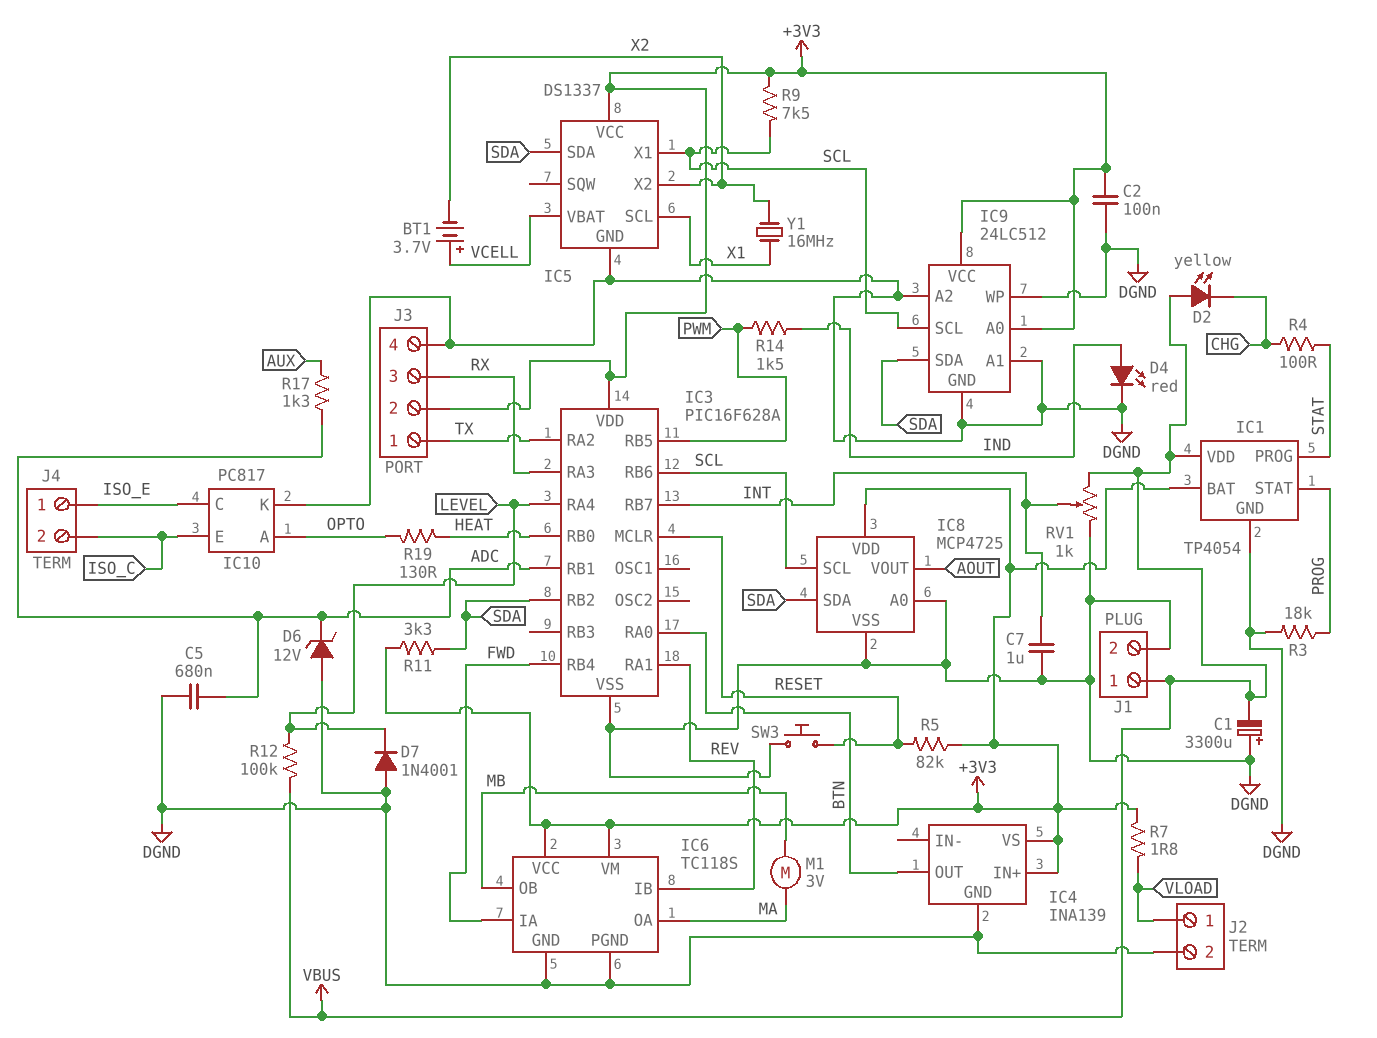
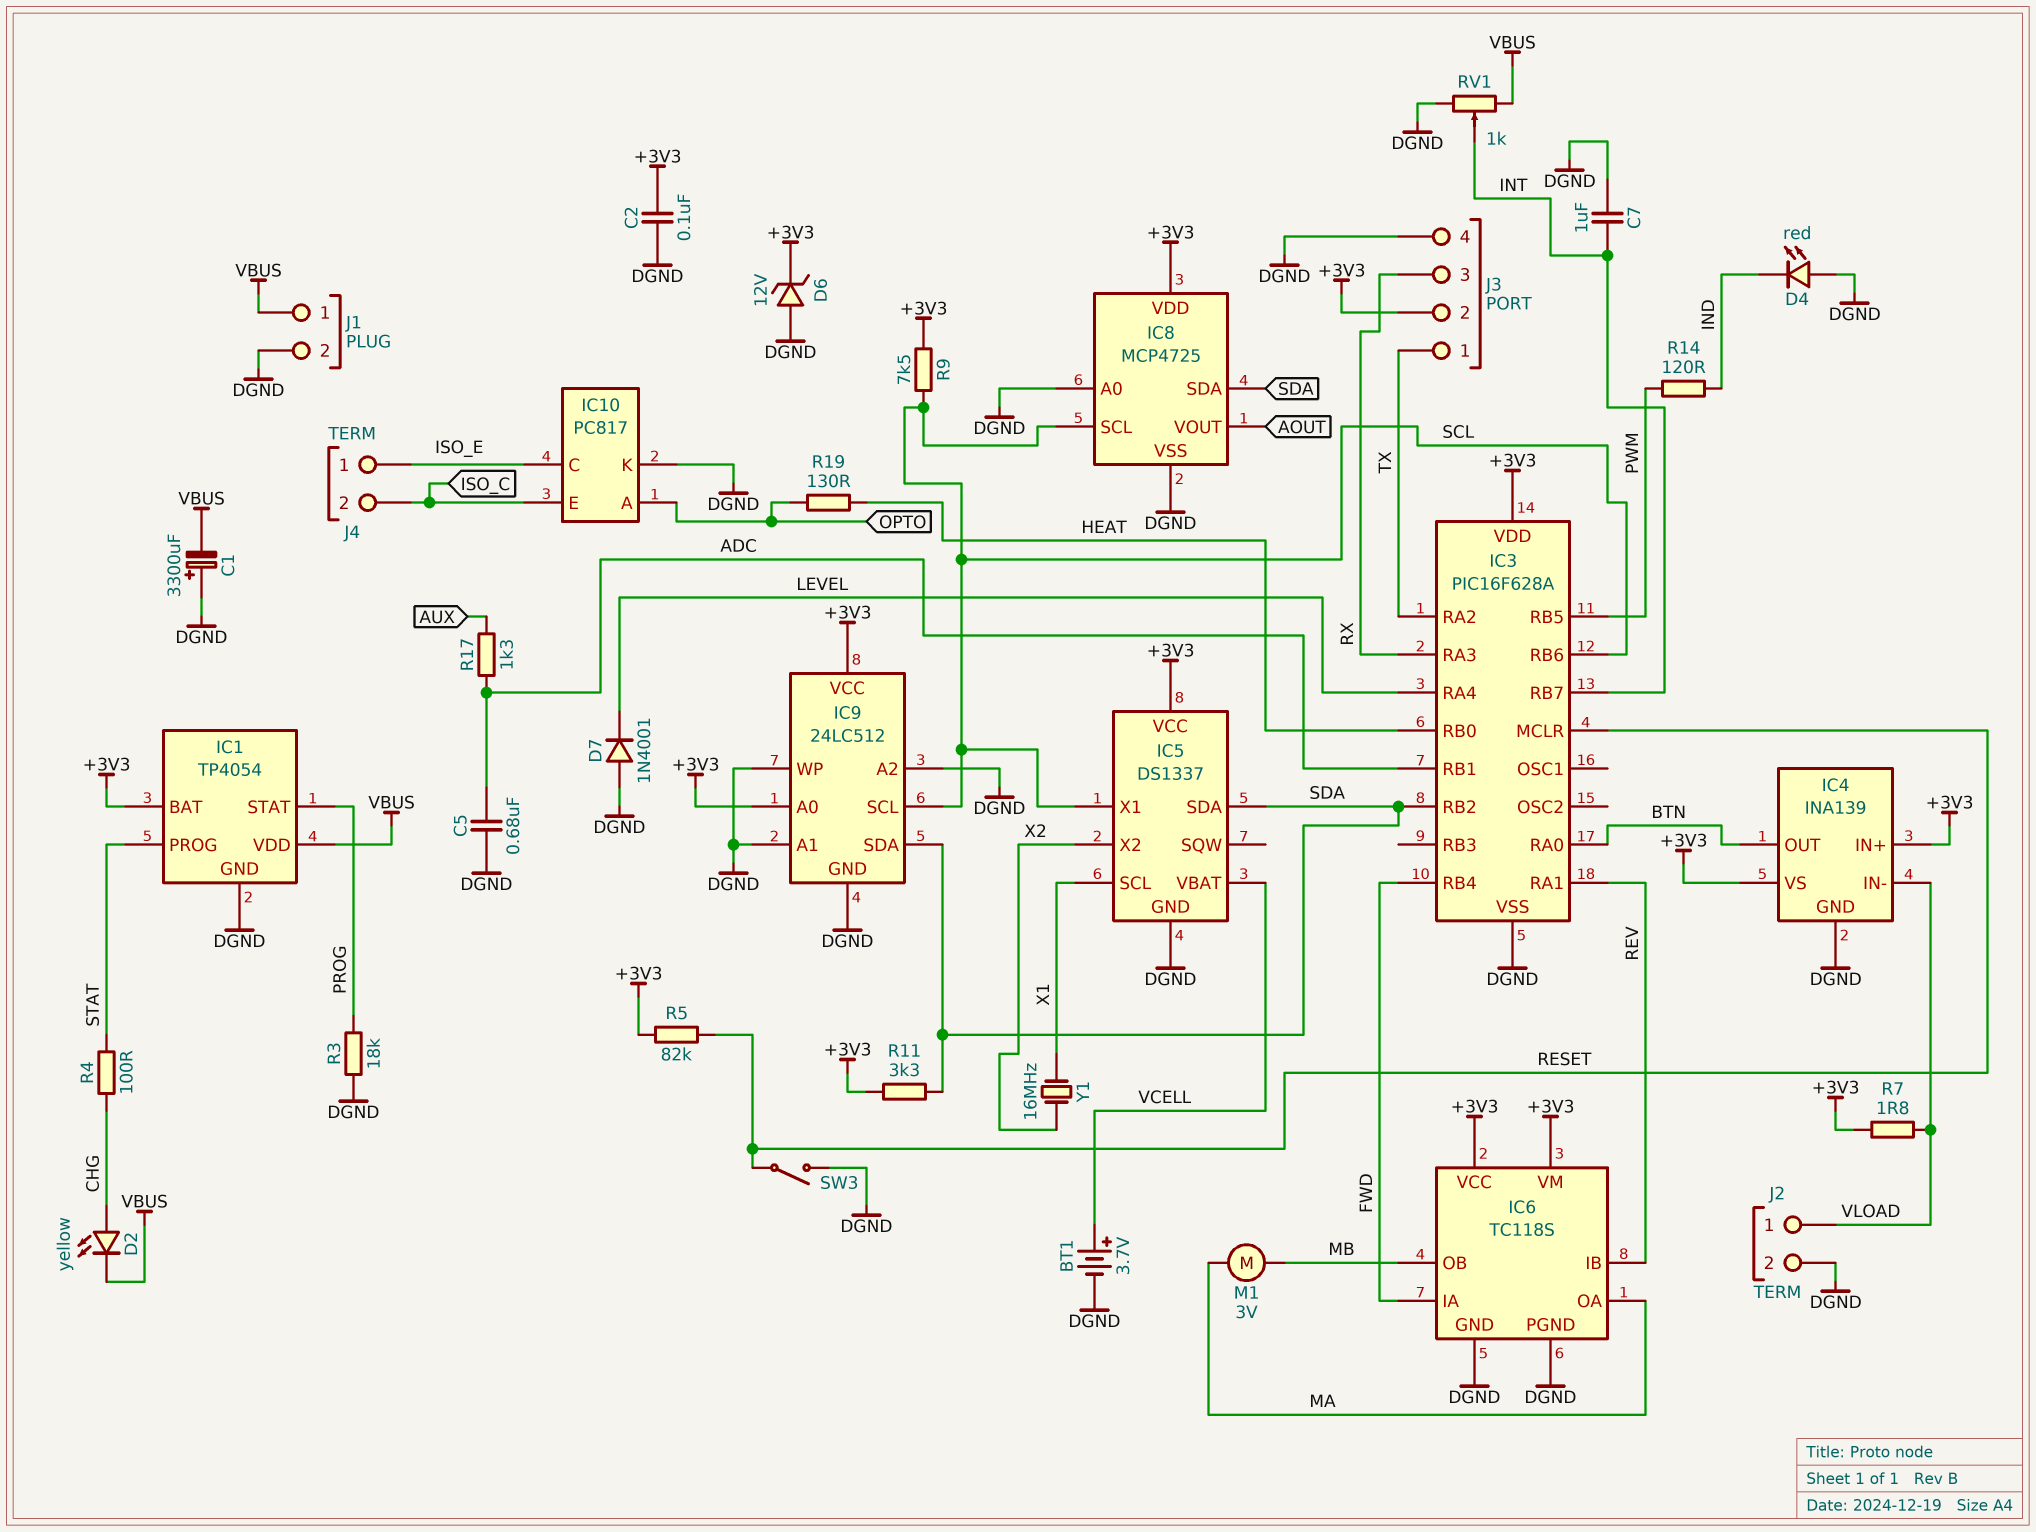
BT1: 3.7V (plus VCELL, minus X2) -> 3.7V (plus VCELL, minus DGND)
D2: LED yellow (A VBUS, K CHG) -> LED yellow (A CHG, K VBUS)
D4: LED red (A IND, K DGND) -> LED red (A DGND, K IND)
D6: zener 12V (A DGND, K ADC) -> zener 12V (A DGND, K +3V3)
IC4 pin IN-: none -> VLOAD
R12: 100k (LEVEL, VBUS) -> none
R14: 1.5k (IND, PWM) -> 120 (IND, PWM)
SW3: button (DGND, RESET) -> switch (DGND, RESET)

